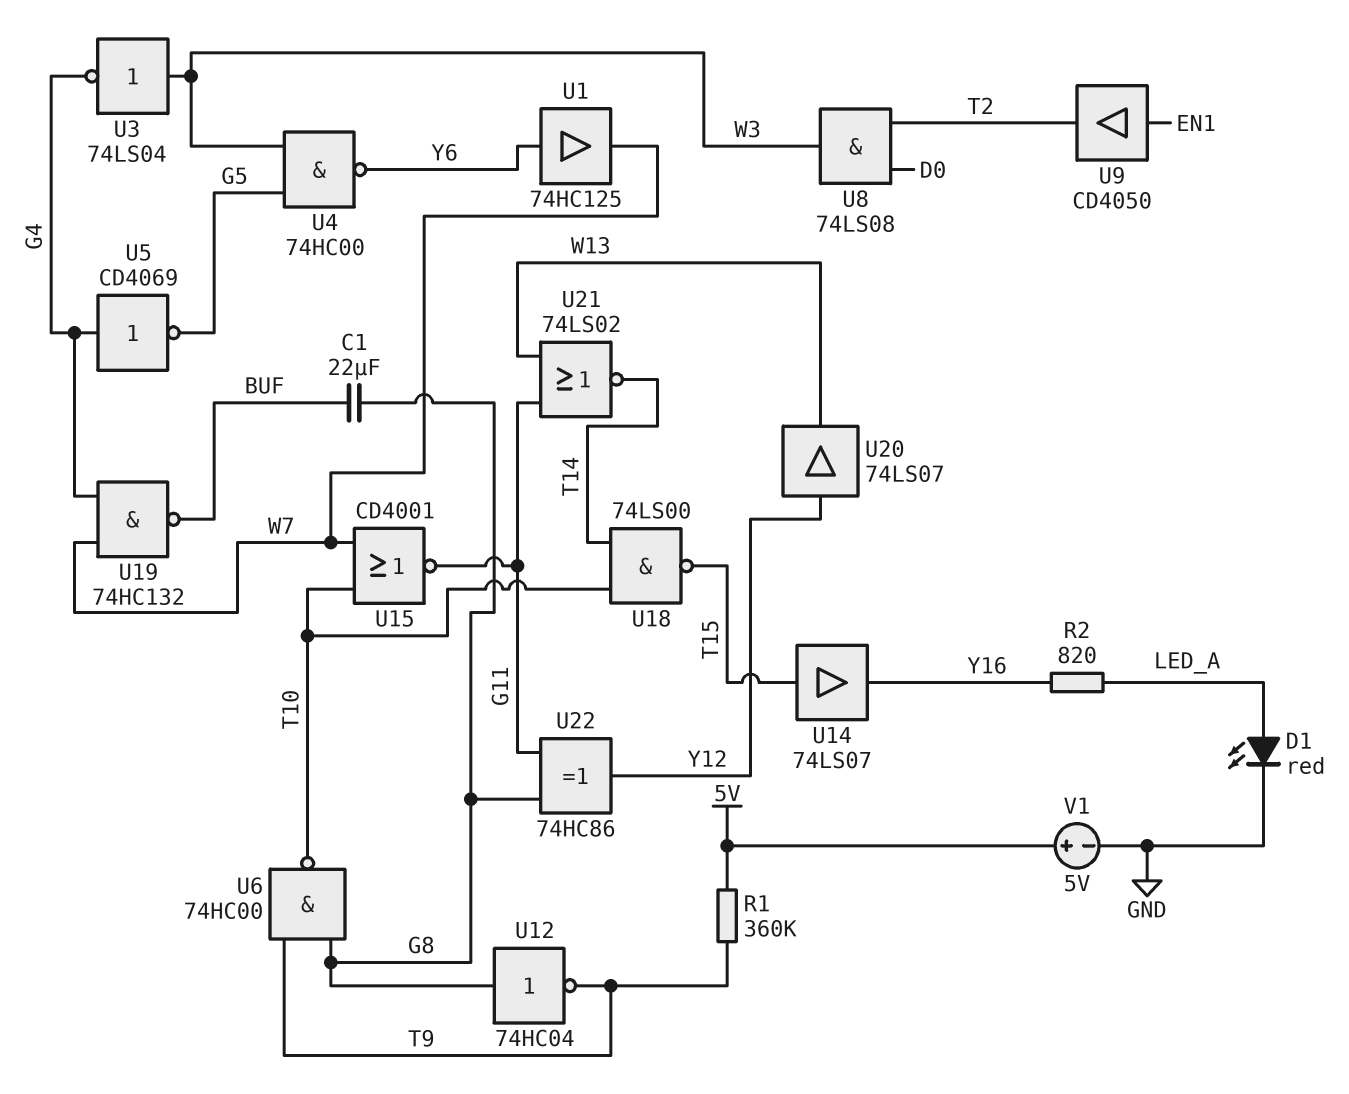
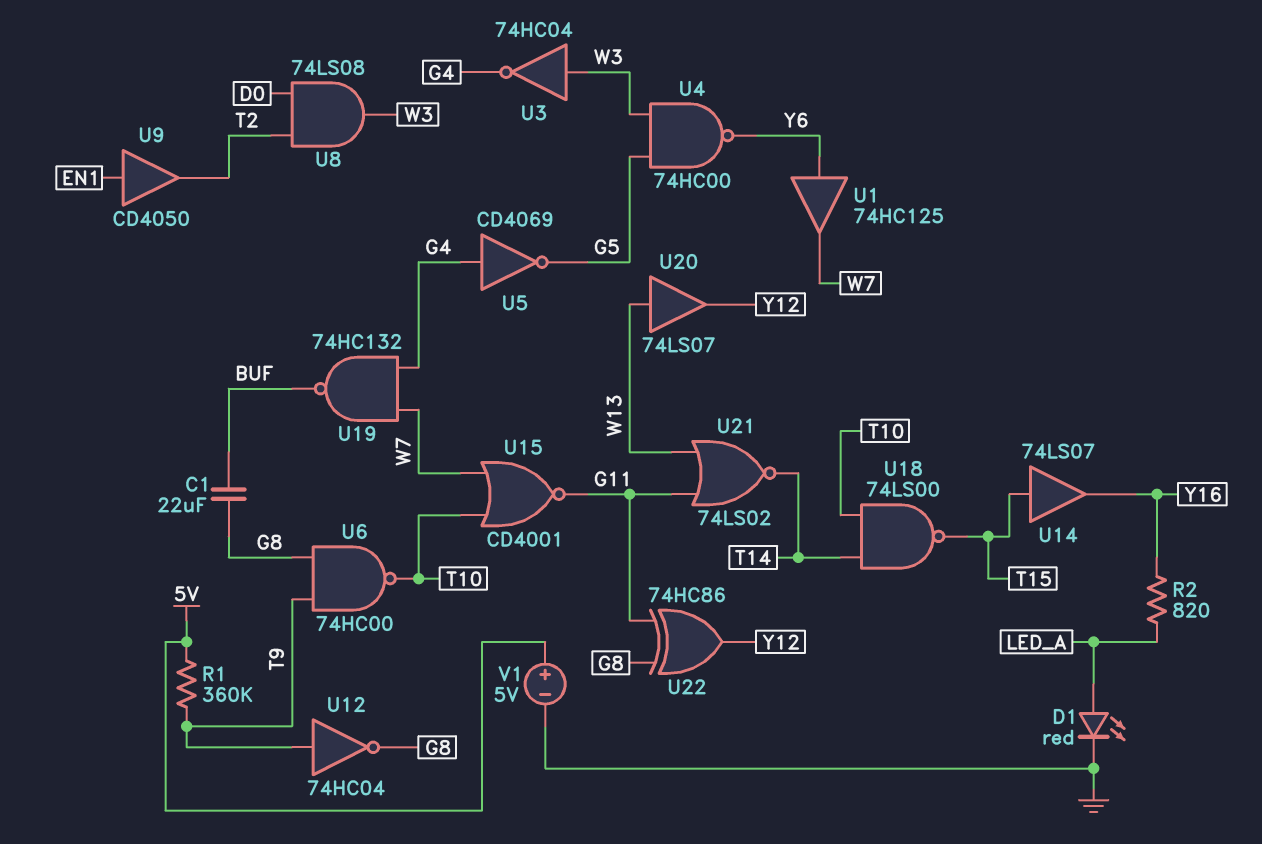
U3: NOT 74LS04 (in W3, out G4) -> NOT 74HC04 (in W3, out G4)
U12: NOT 74HC04 (in G8, out T9) -> NOT 74HC04 (in T9, out G8)
U20: buffer 74LS07 (in Y12, out W13) -> buffer 74LS07 (in W13, out Y12)

